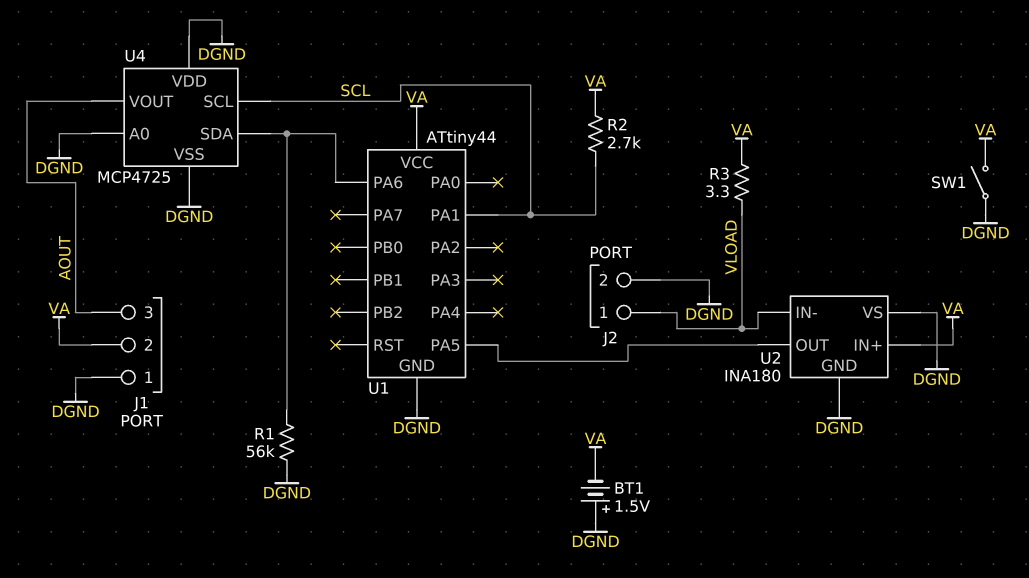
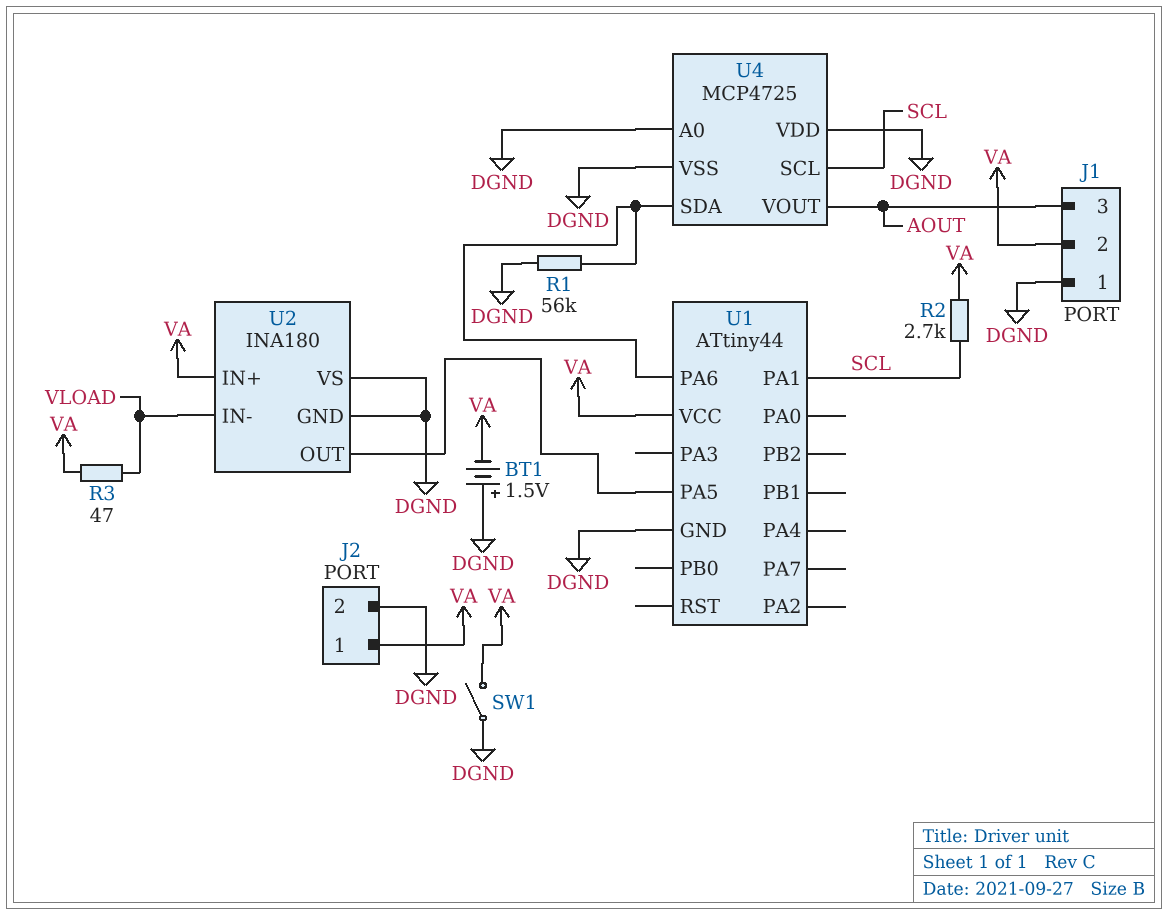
J2 pin 1: VLOAD -> VA
R3: 3.3 (VA, VLOAD) -> 47 (VA, VLOAD)

